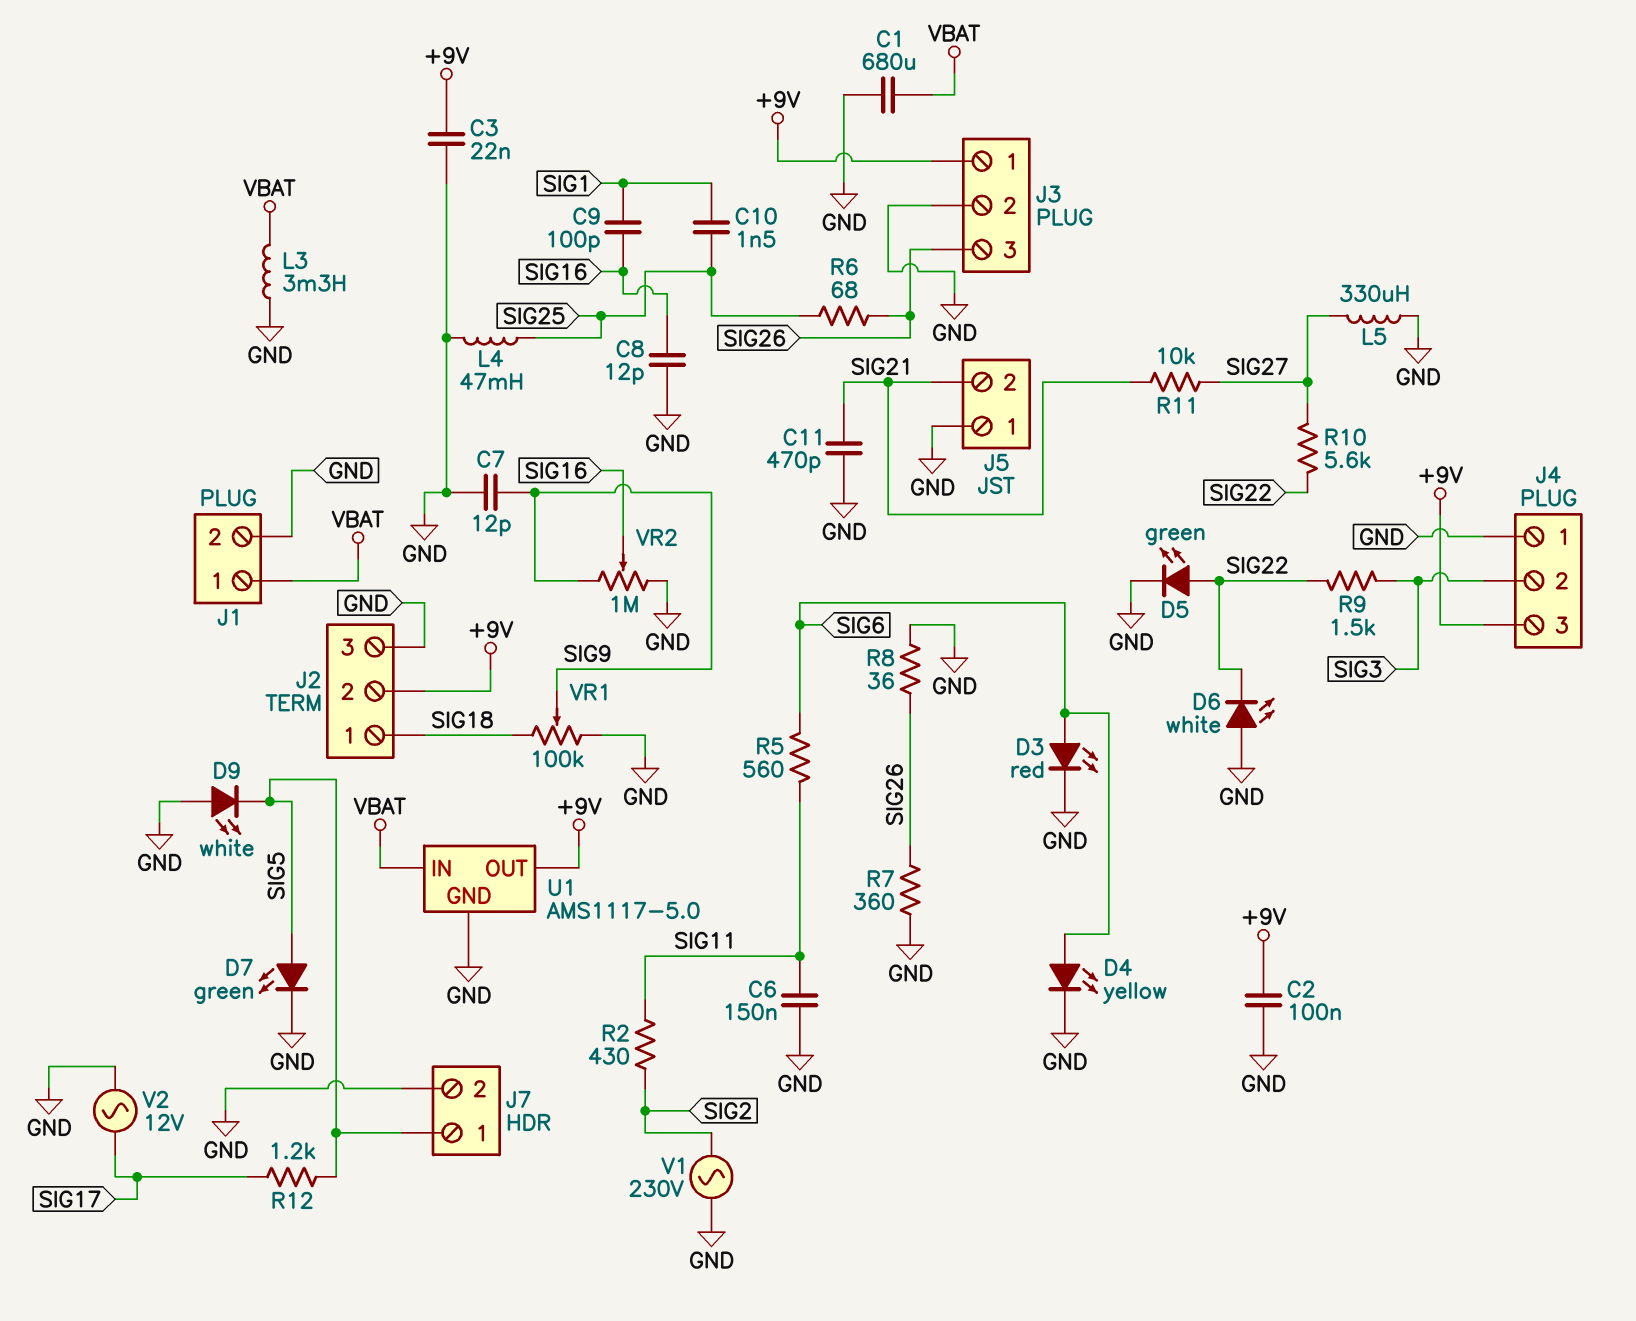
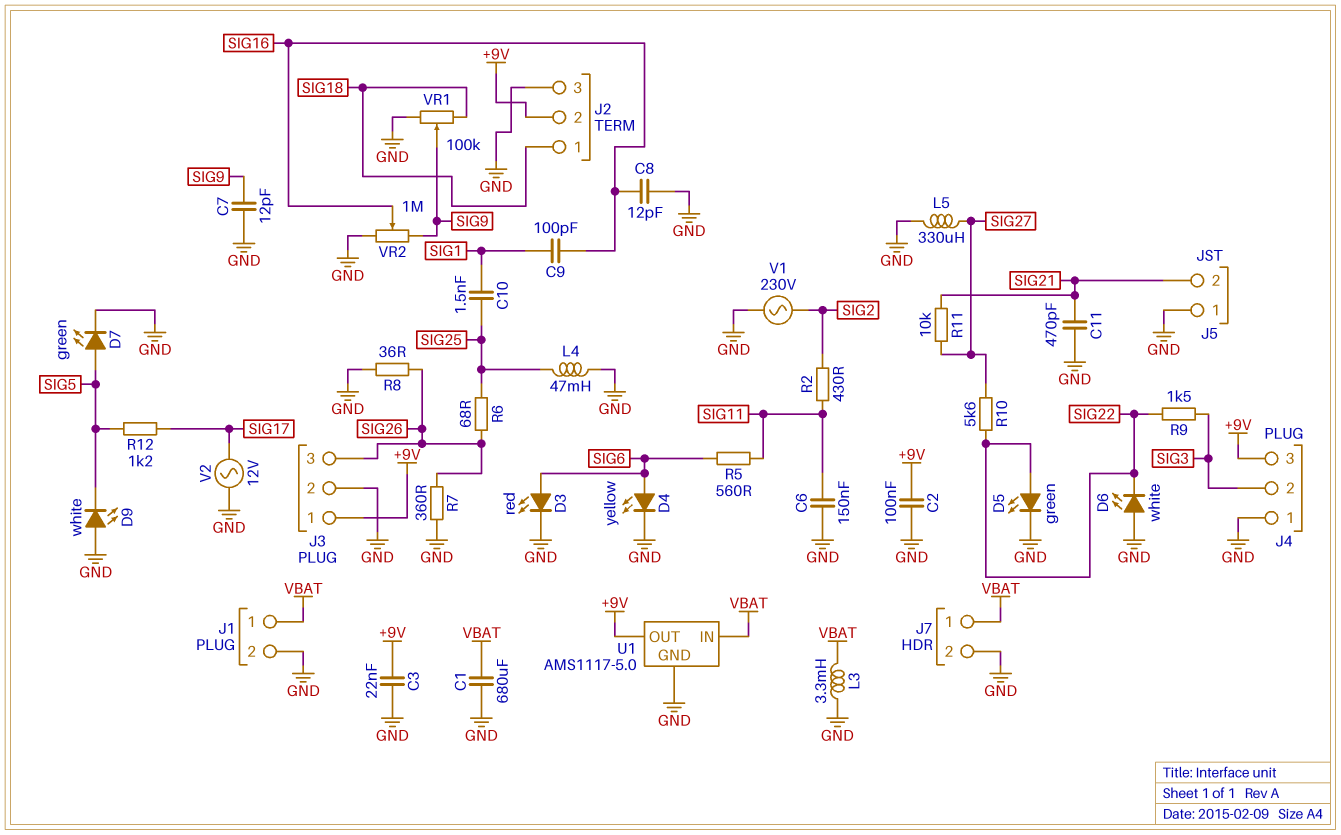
J7 pin 1: SIG5 -> VBAT

